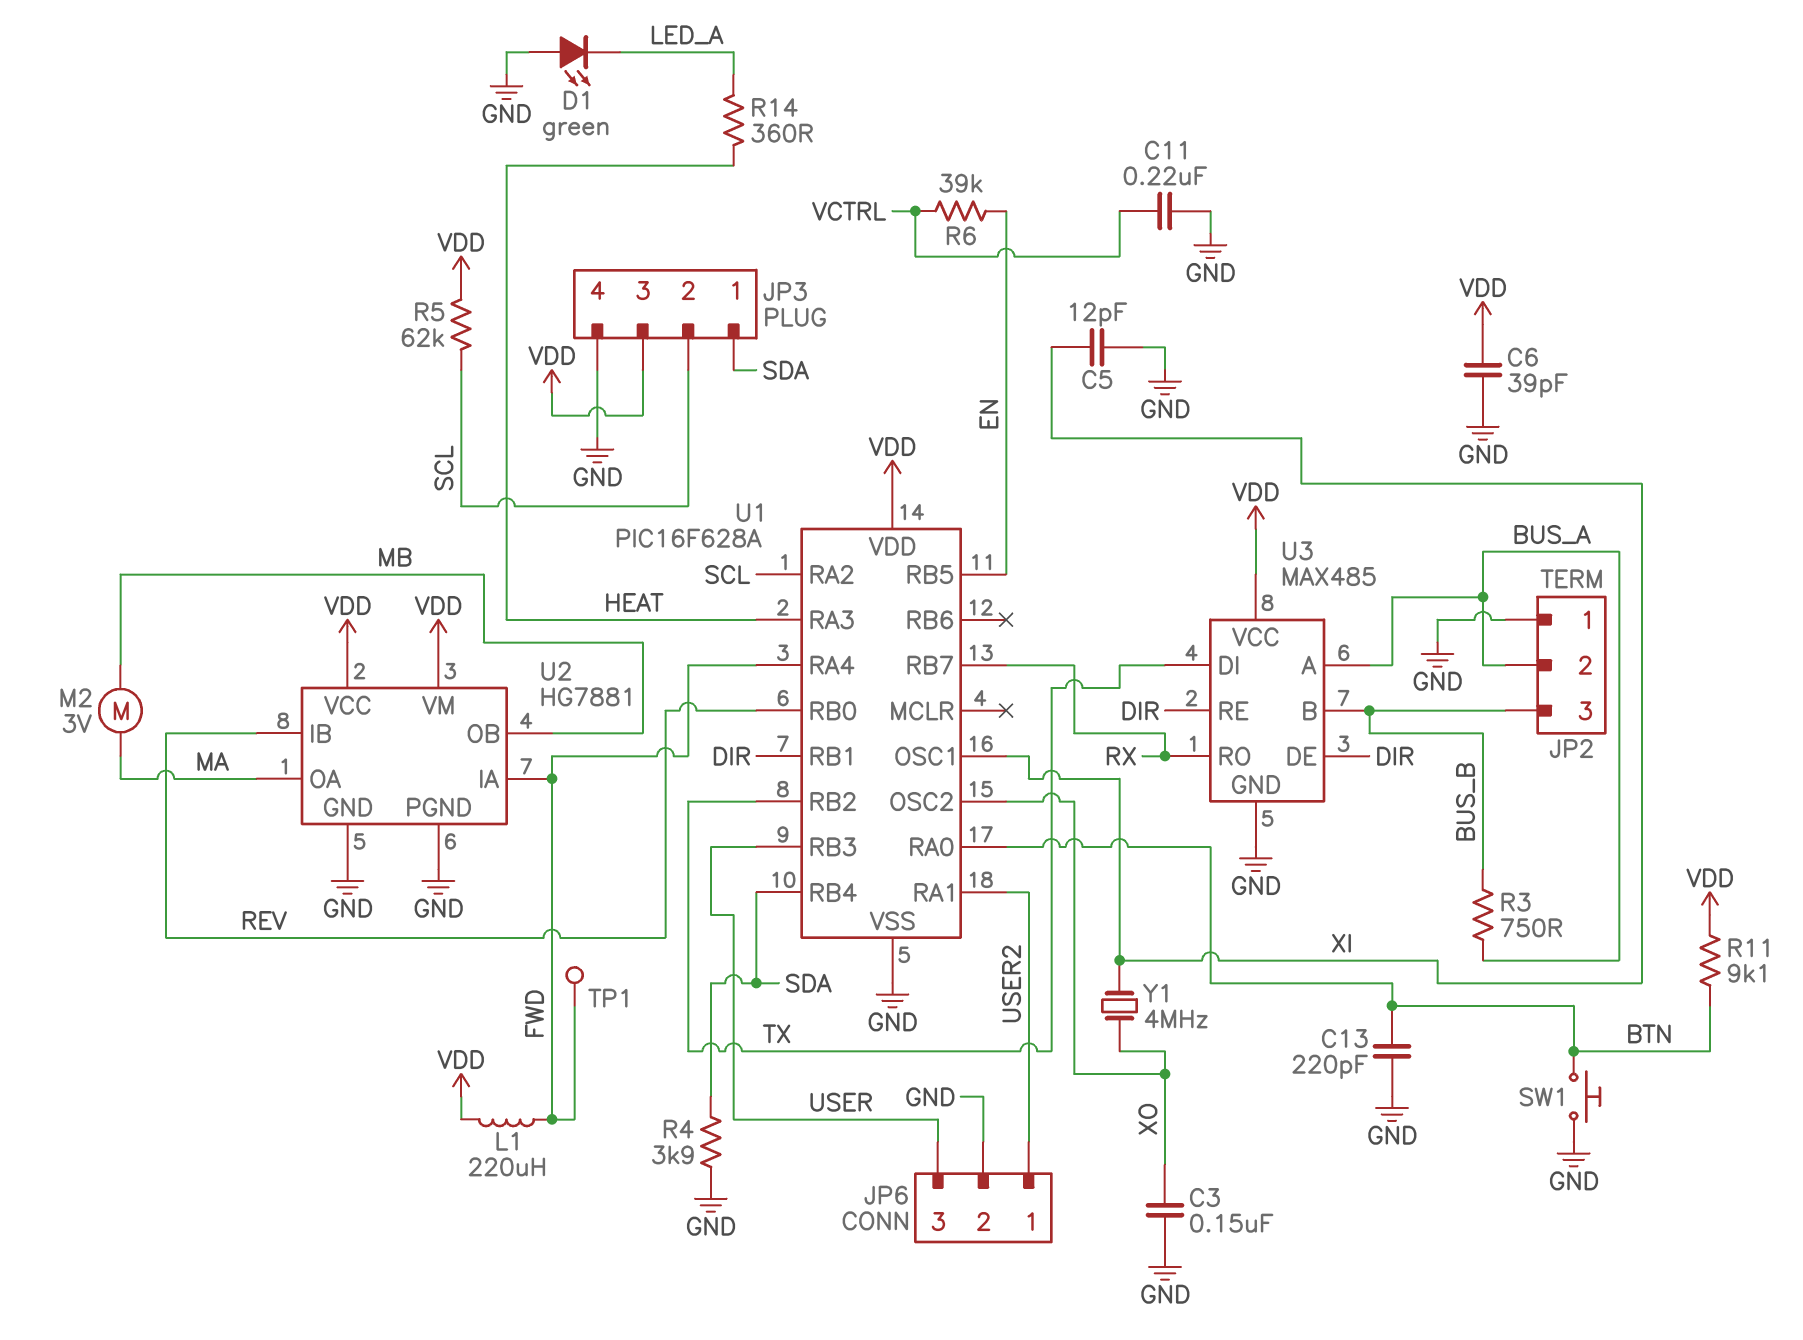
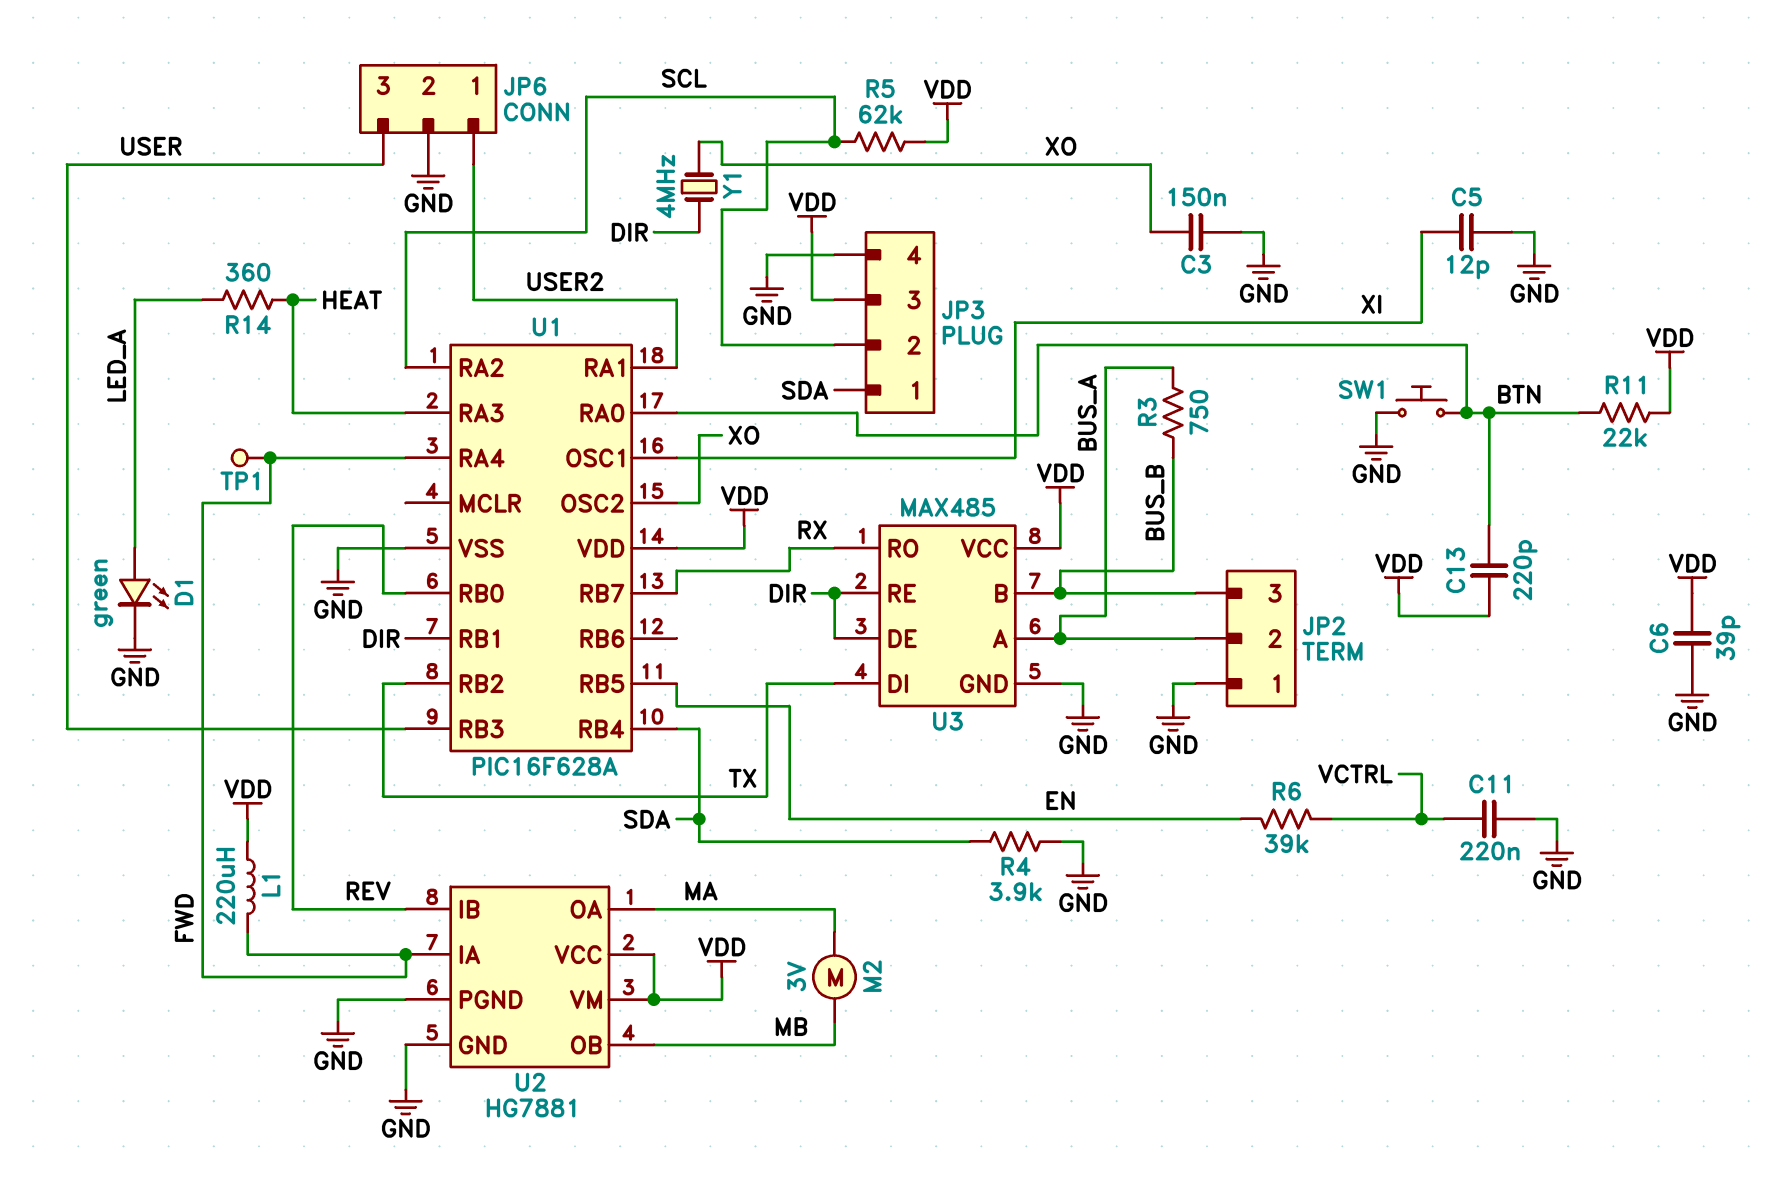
C13: 220pF (BTN, GND) -> 220pF (BTN, VDD)
D1: LED green (A GND, K LED_A) -> LED green (A LED_A, K GND)
R11: 9.1k (BTN, VDD) -> 22k (BTN, VDD)
Y1: 4MHz (XI, XO) -> 4MHz (DIR, XO)

